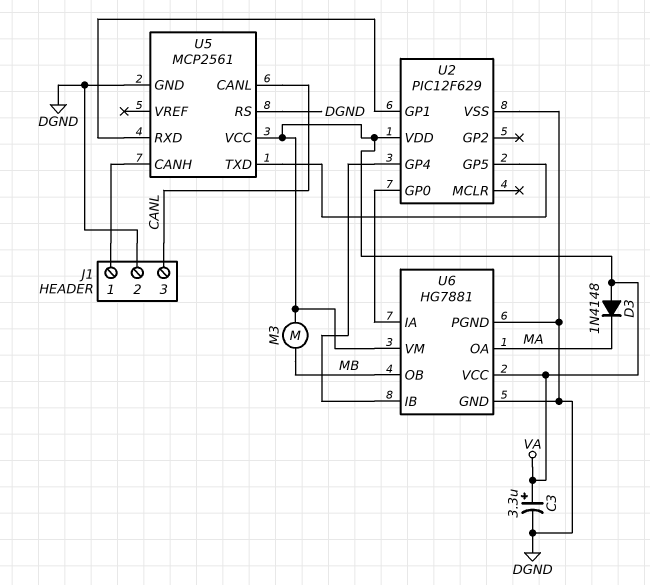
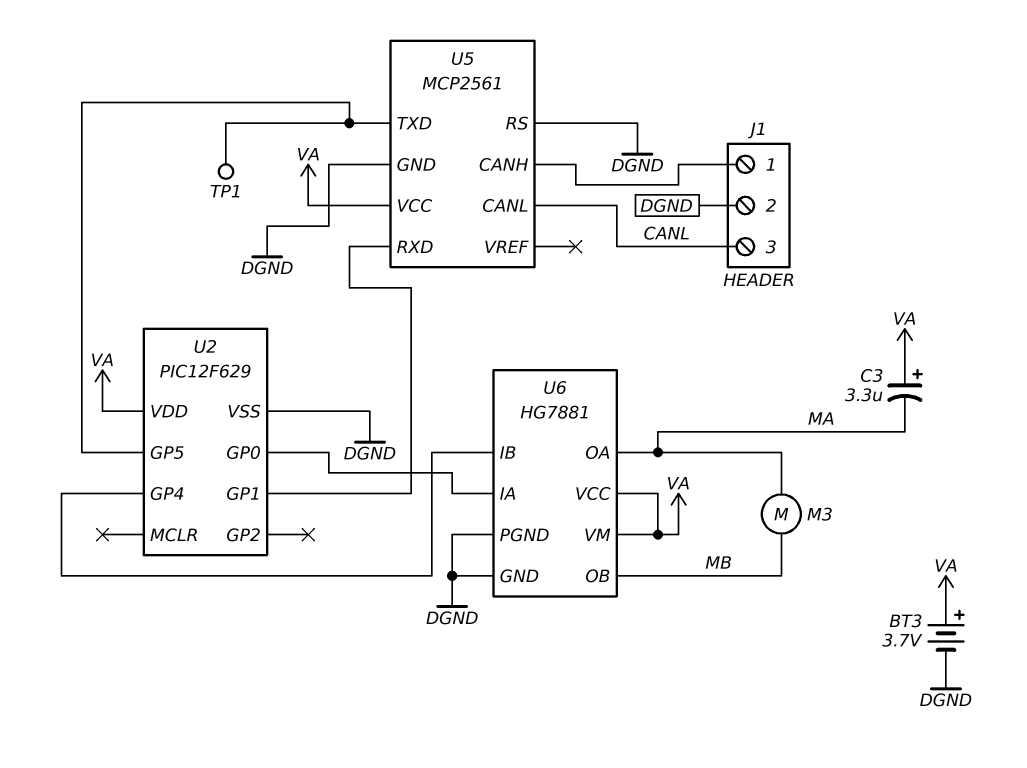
BT3: none -> 3.7V (plus VA, minus DGND)
C3: 3.3uF (plus VA, minus DGND) -> 3.3uF (plus VA, minus MA)
D3: diode 1N4148 (A VA, K MA) -> none
M3: motor (MB, VA) -> motor (MA, MB)
TP1: none -> test point (U2/GP5)

